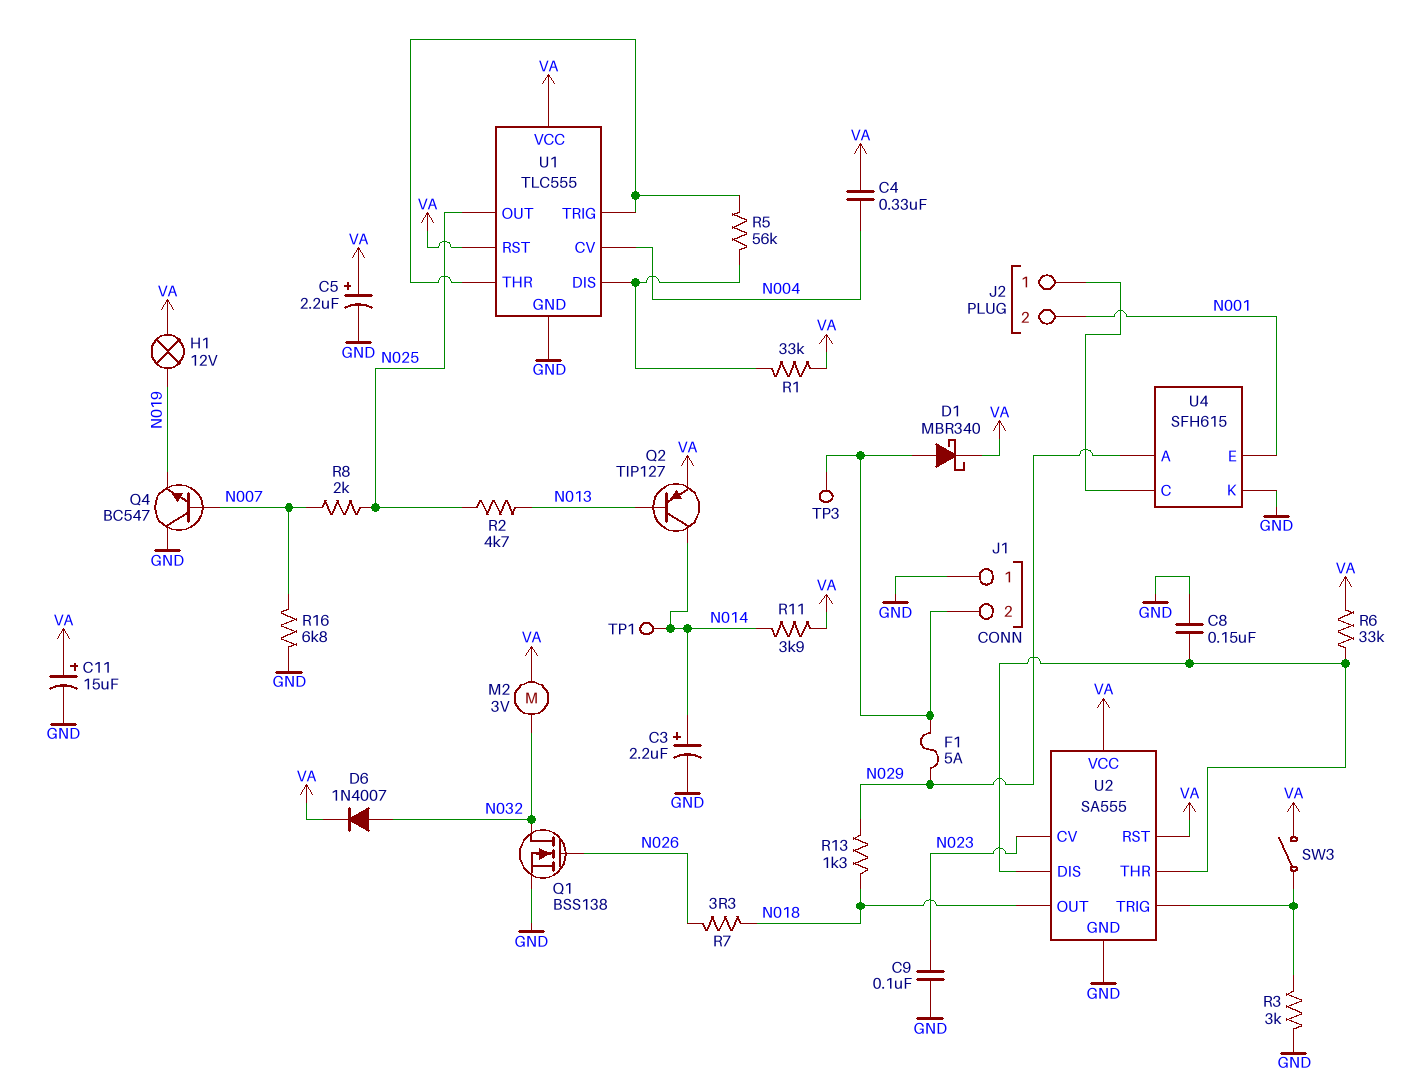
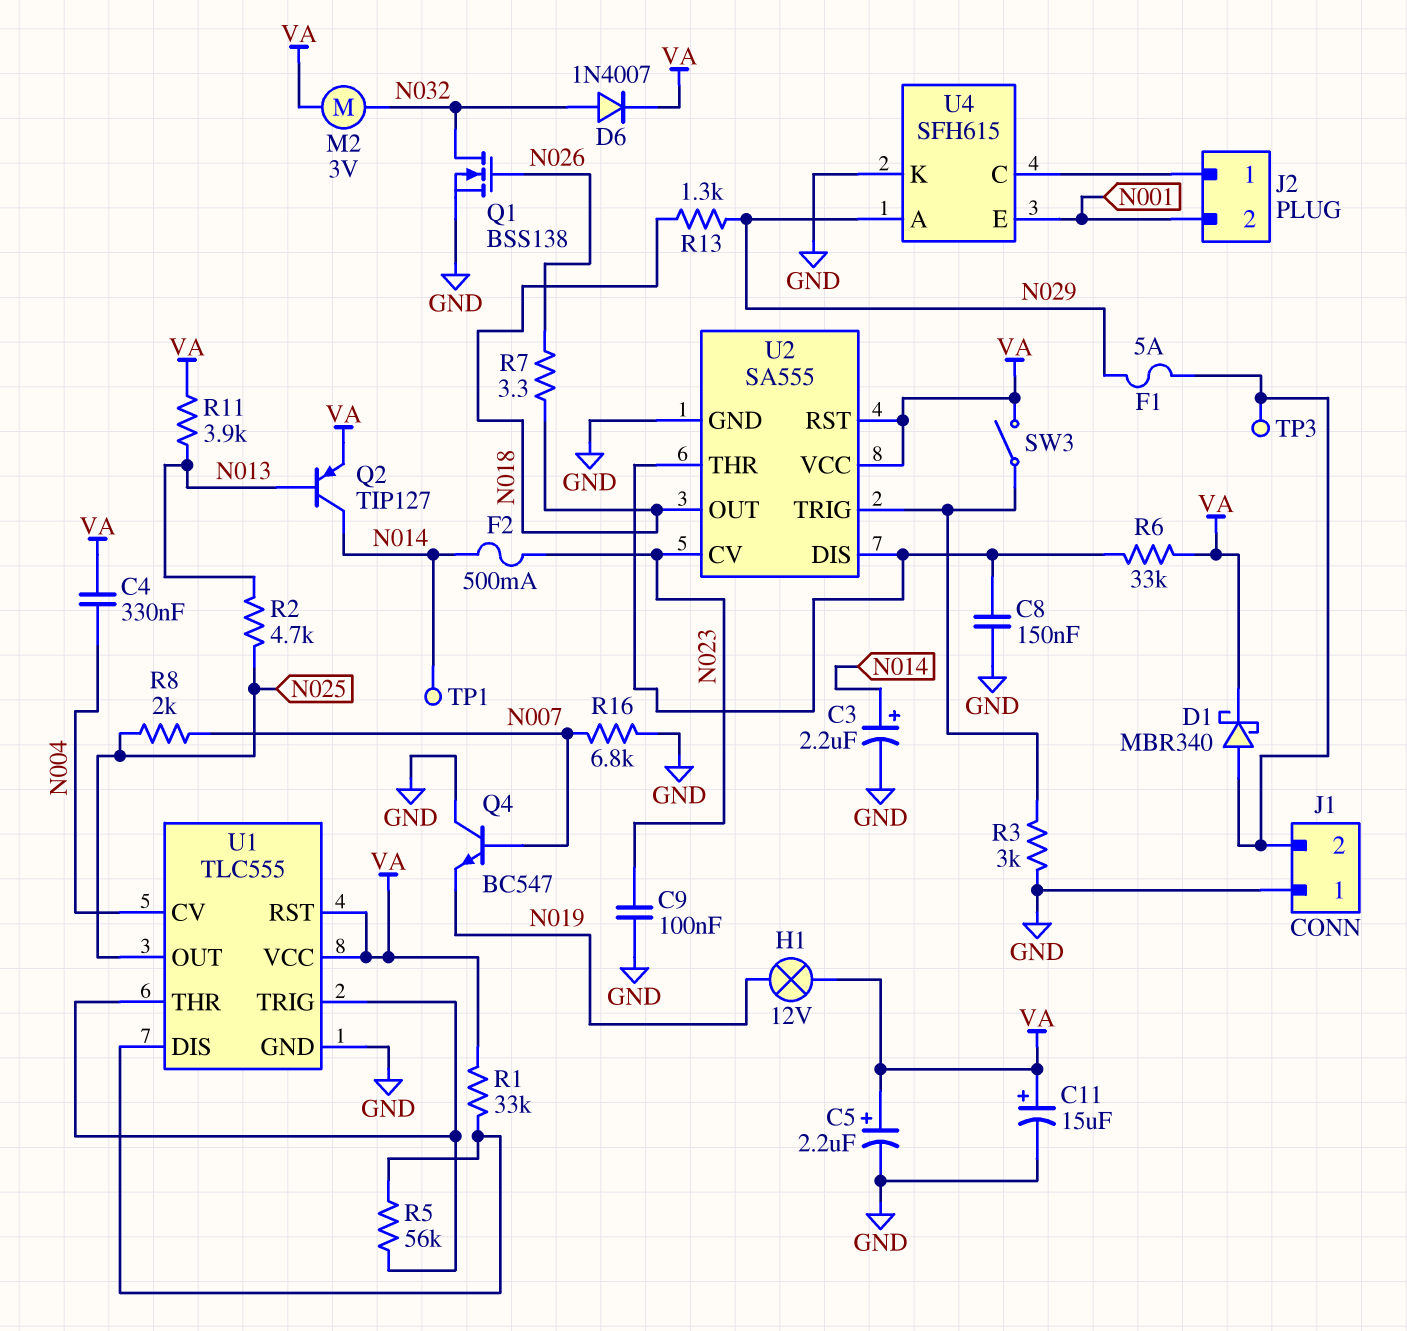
F2: none -> 500mA (N014, N023)
R11: 3.9k (N014, VA) -> 3.9k (N013, VA)

